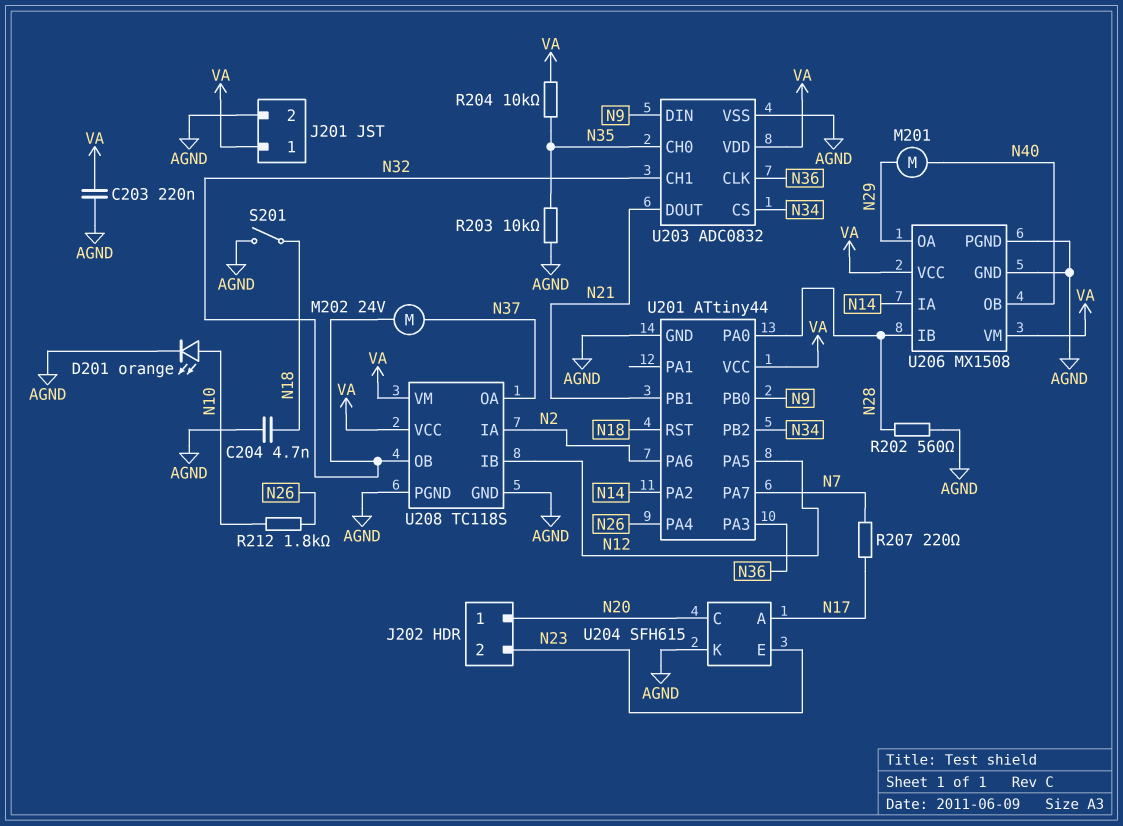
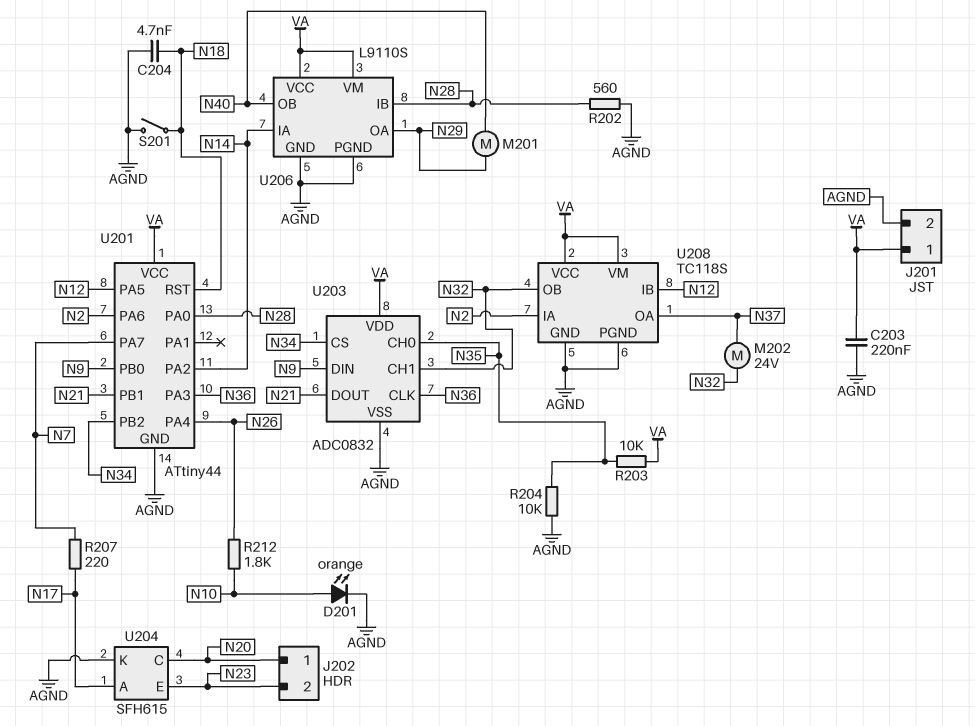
R203: 10k (AGND, N35) -> 10k (N35, VA)
R204: 10k (N35, VA) -> 10k (AGND, N35)
U206: MX1508 -> L9110S

